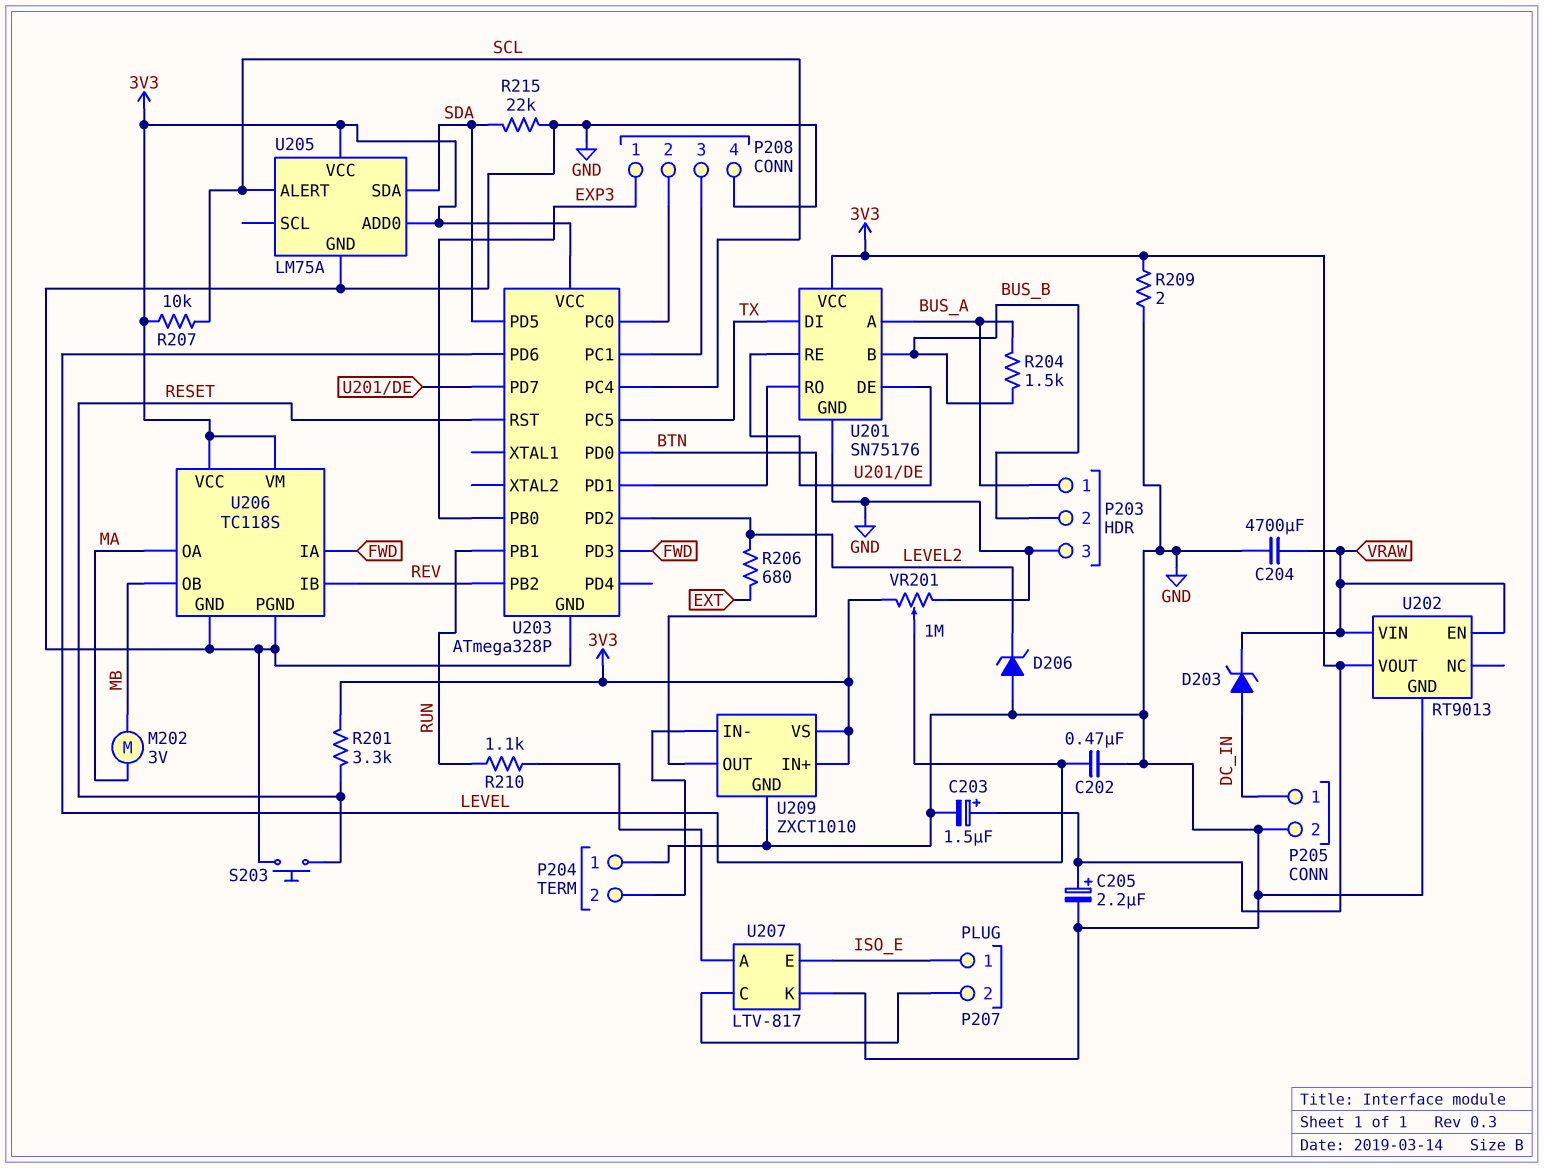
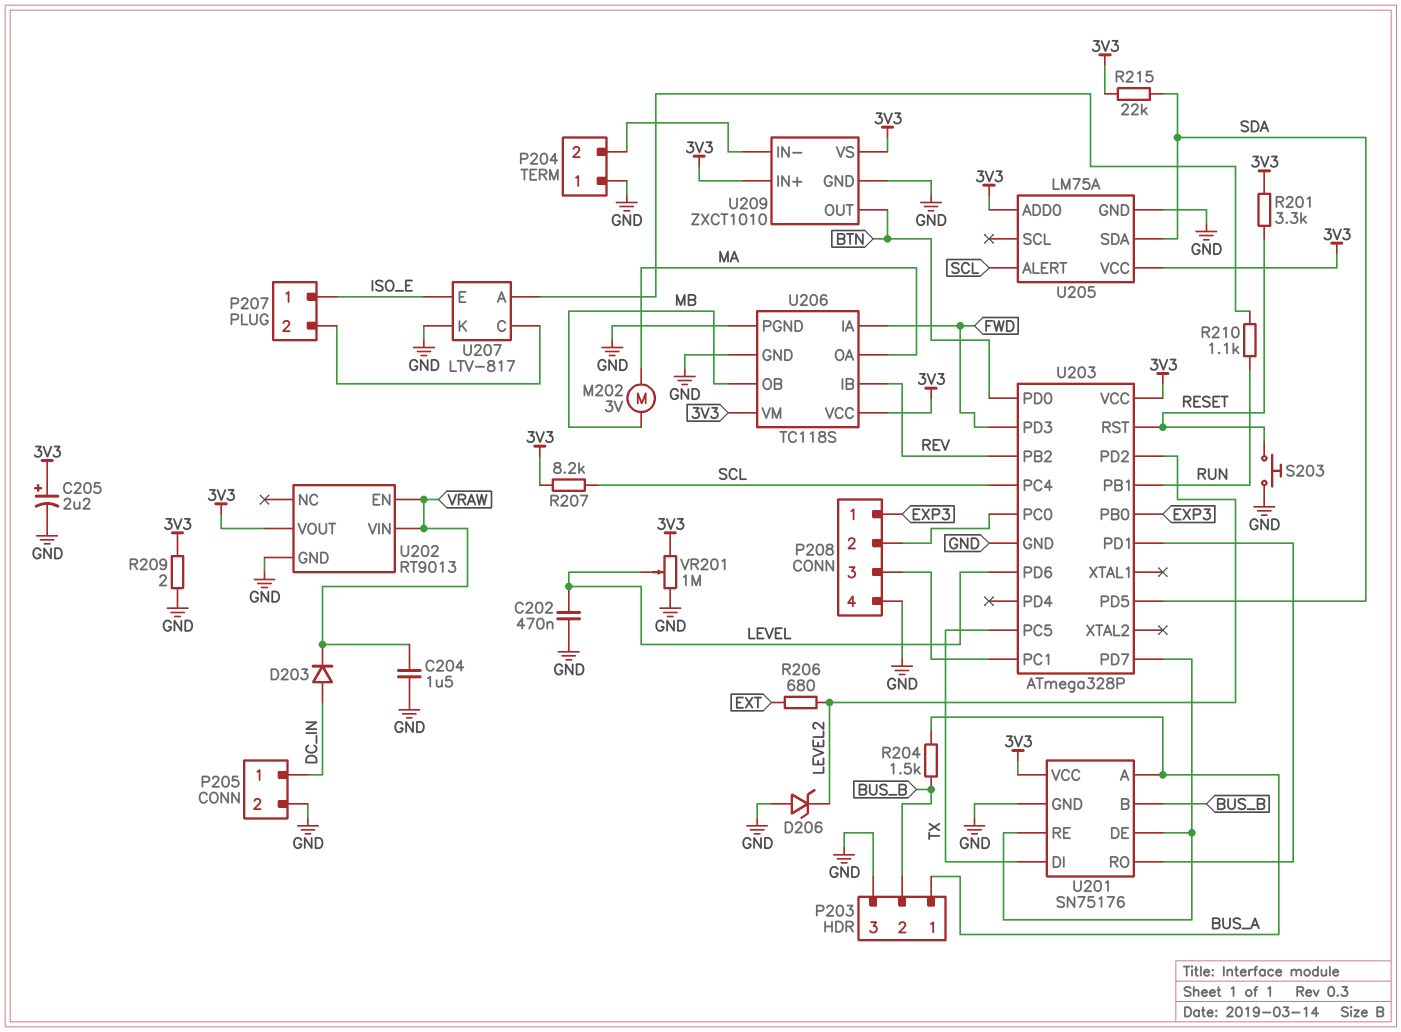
C203: 1.5uF (plus 3V3, minus GND) -> none
C204: 4700uF (GND, VRAW) -> 1.5uF (GND, VRAW)
D203: zener (A DC_IN, K VRAW) -> diode (A DC_IN, K VRAW)
R207: 10k (3V3, SCL) -> 8.2k (3V3, SCL)
R215: 22k (GND, SDA) -> 22k (3V3, SDA)

